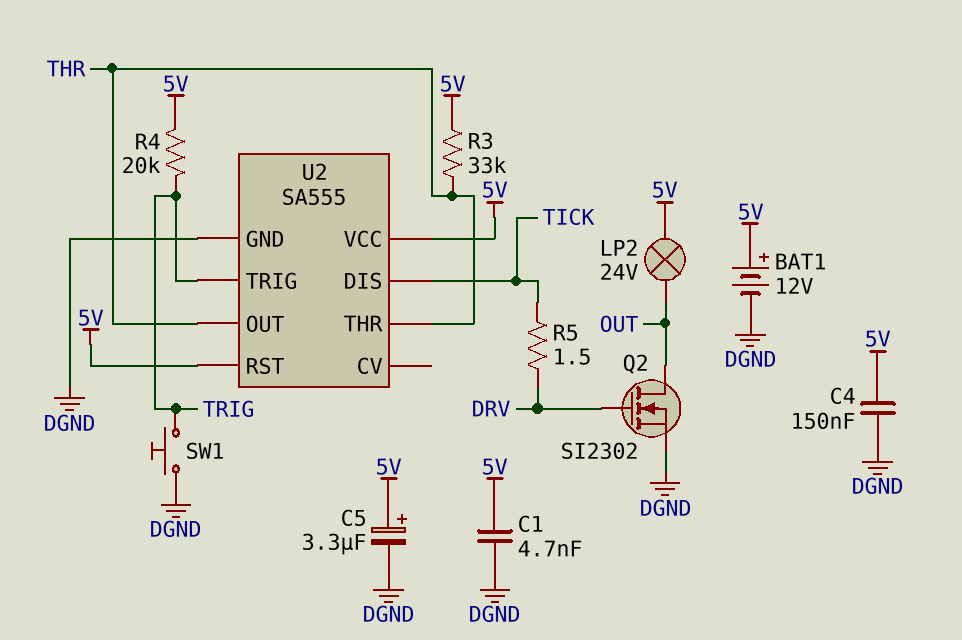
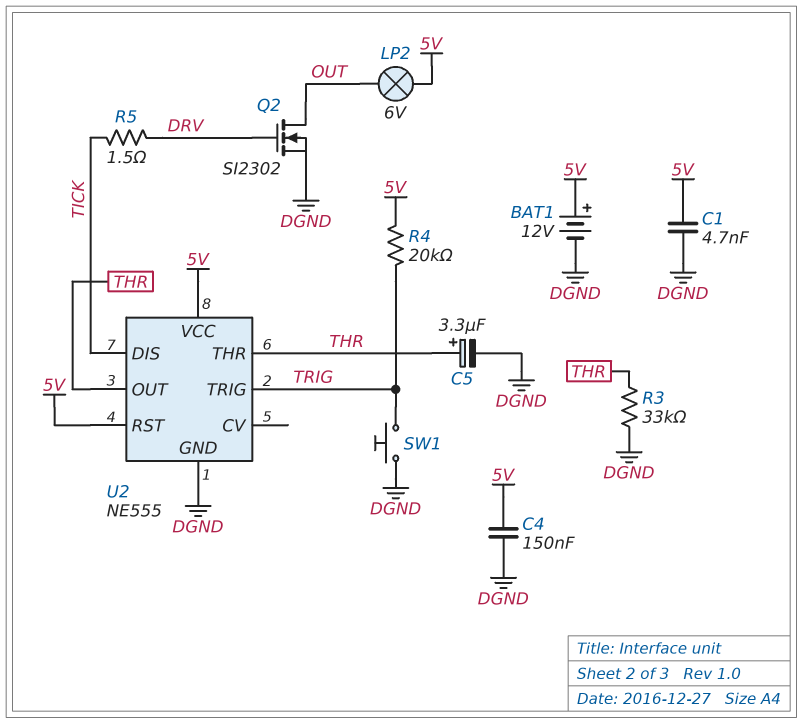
C5: 3.3uF (plus 5V, minus DGND) -> 3.3uF (plus THR, minus DGND)
LP2: lamp 24V (5V, OUT) -> lamp 6V (5V, OUT)
R3: 33k (5V, THR) -> 33k (DGND, THR)
U2: SA555 -> NE555

